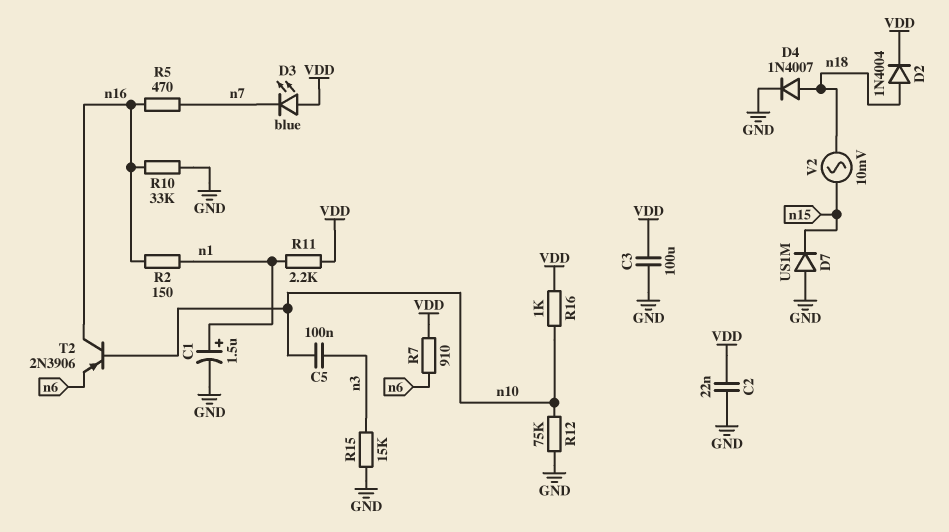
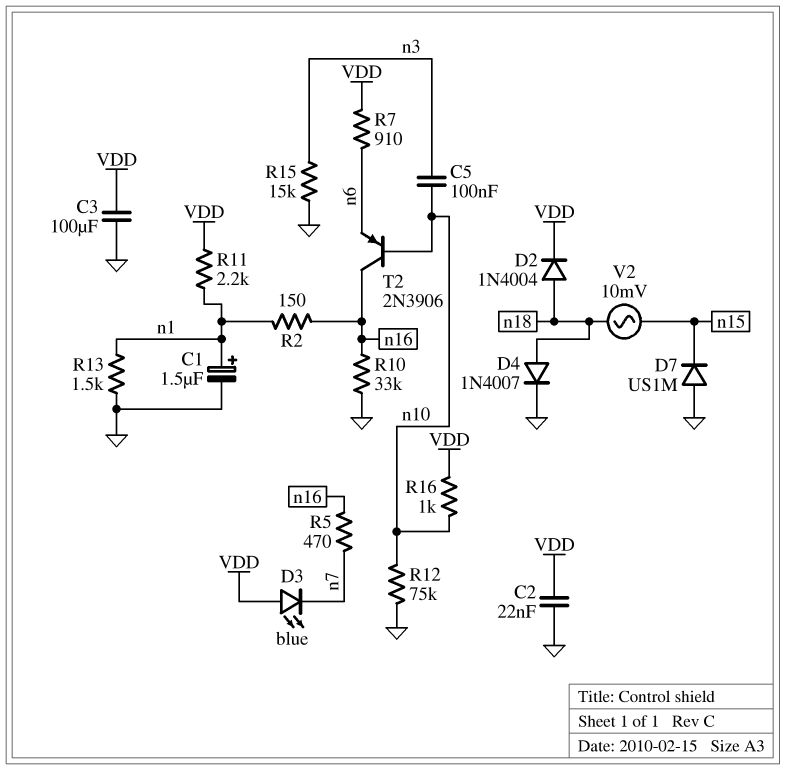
R13: none -> 1.5k (GND, n1)

